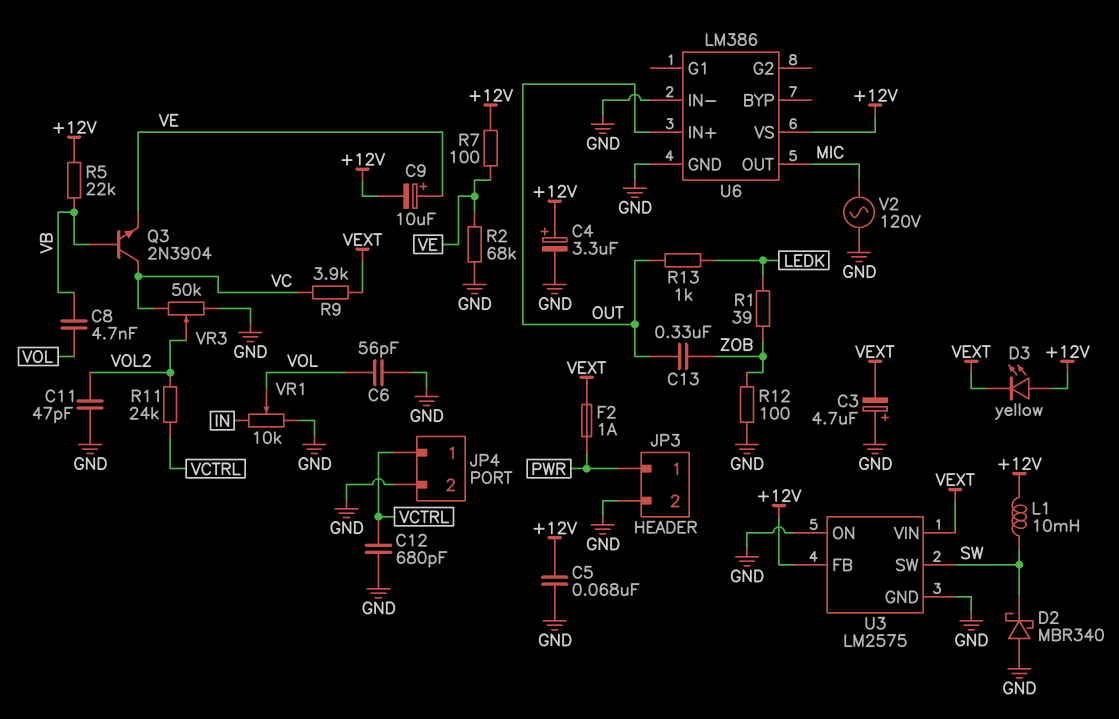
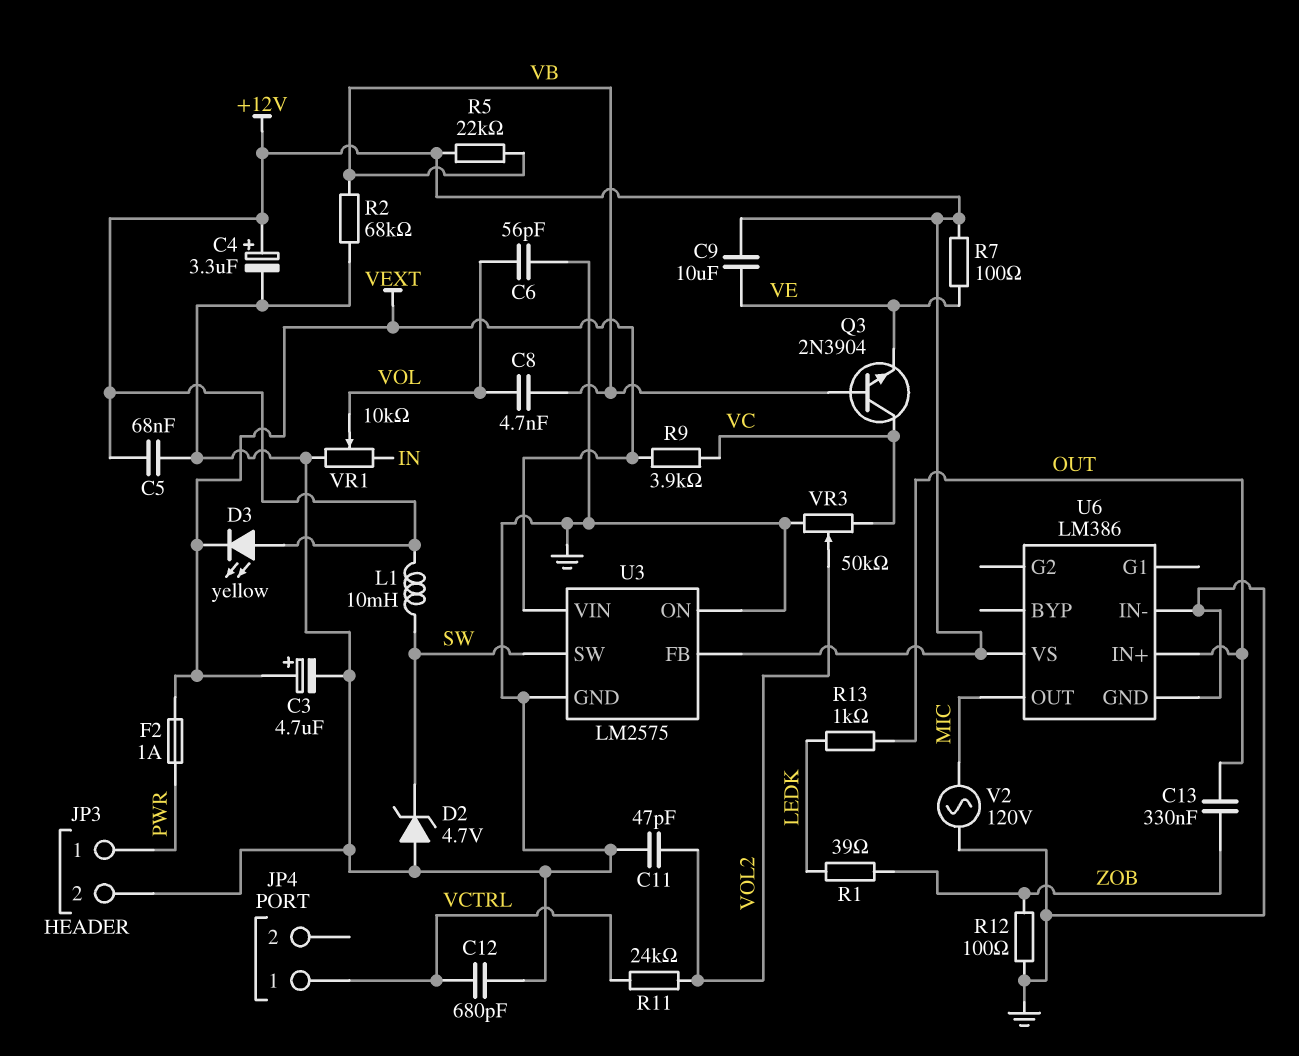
C3: 4.7uF (plus GND, minus VEXT) -> 4.7uF (plus VEXT, minus GND)
C9: 10uF (plus VE, minus +12V) -> 10uF (+12V, VE)
D2: schottky MBR340 (A GND, K SW) -> zener 4.7V (A GND, K SW)
JP4 pin 2: GND -> none
R2: 68k (GND, VE) -> 68k (GND, VB)

